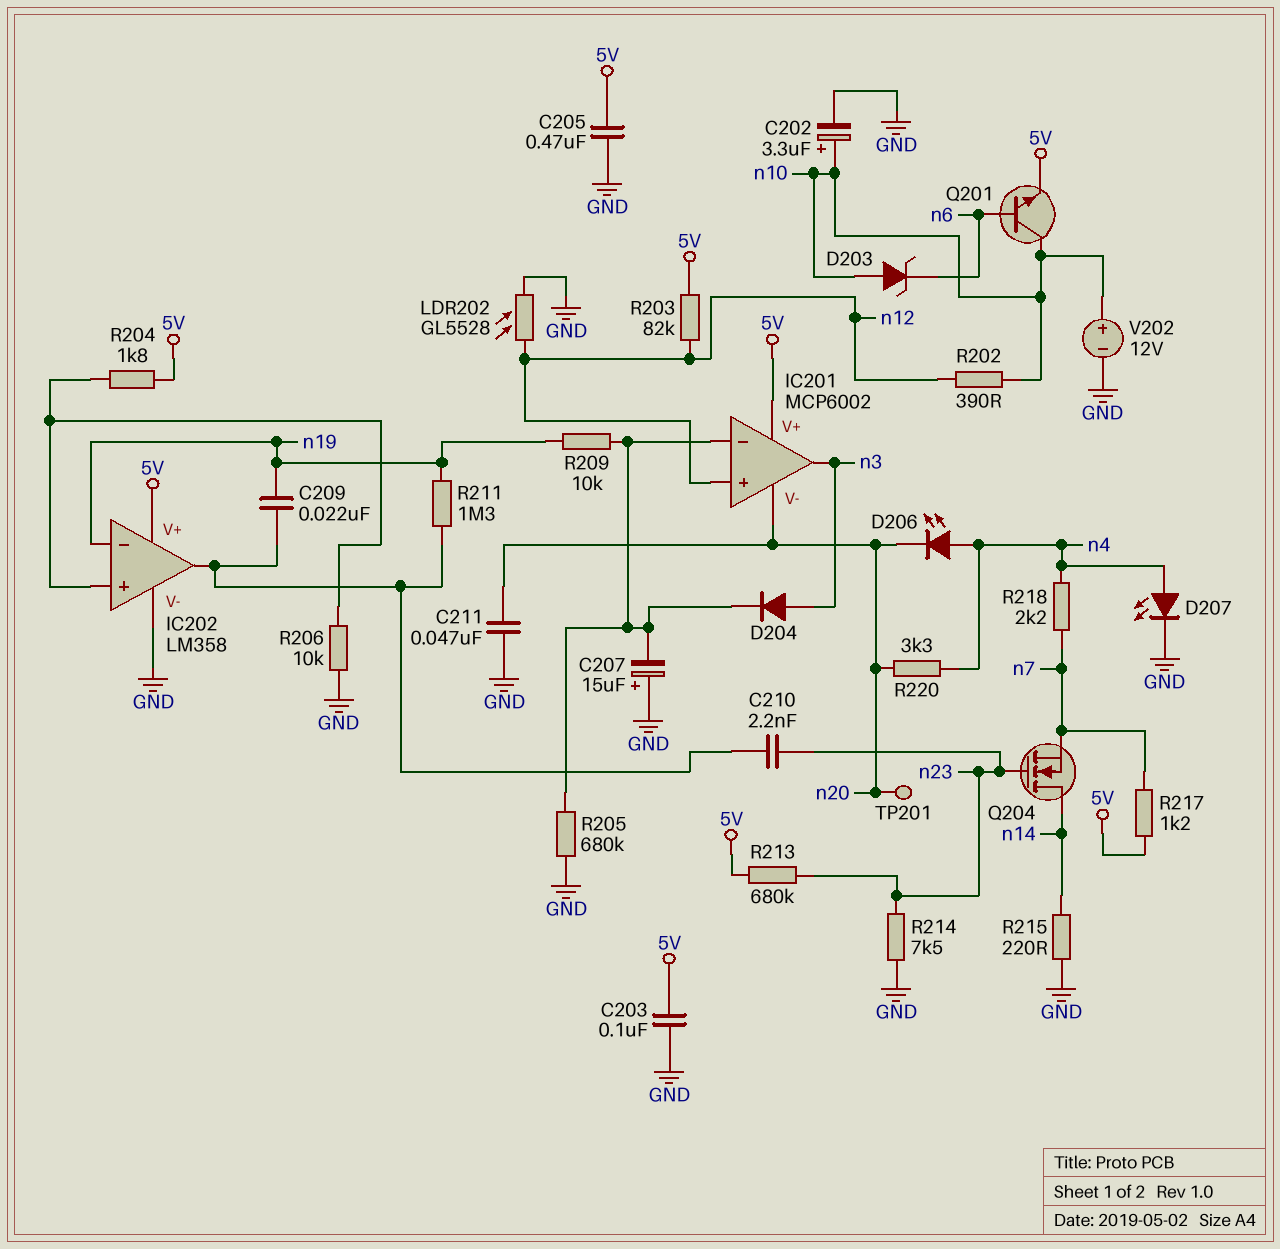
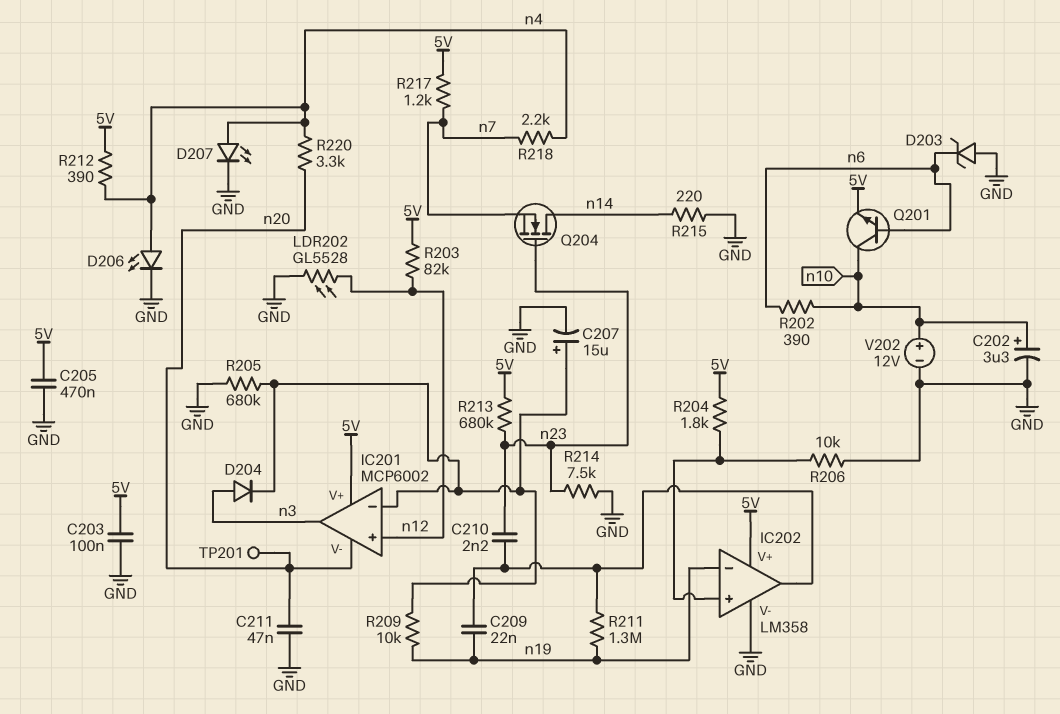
C207: 15uF (plus GND, minus IC201/in-) -> 15uF (plus IC201/in-, minus GND)
D203: zener (A n10, K n6) -> zener (A GND, K n6)
D206: LED (A n4, K n20) -> LED (A n4, K GND)
R202: 390 (n10, n12) -> 390 (n6, n10)
R212: none -> 390 (5V, n4)

